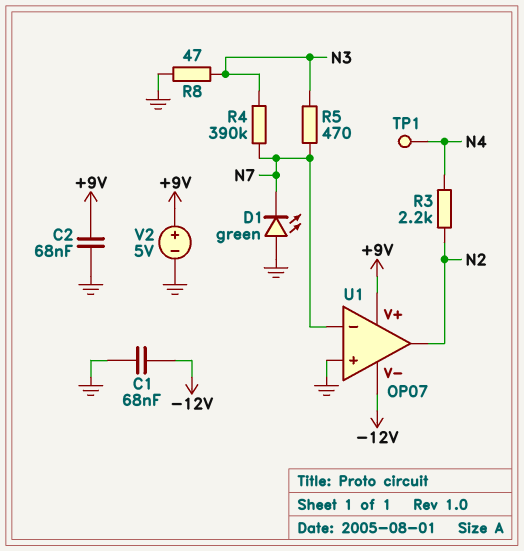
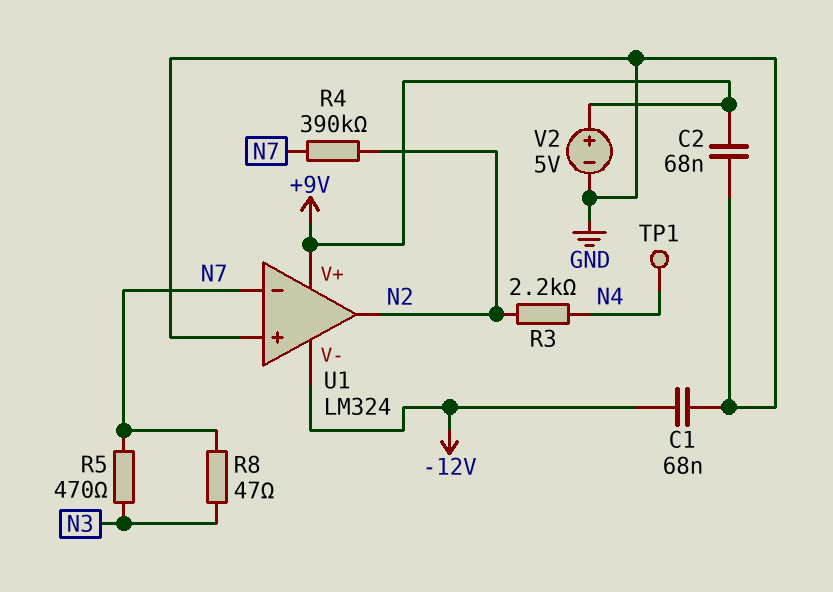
D1: LED green (A GND, K N7) -> none
R4: 390k (N3, N7) -> 390k (N2, N7)
R8: 47 (GND, N3) -> 47 (N3, N7)
U1: OP07 -> LM324

